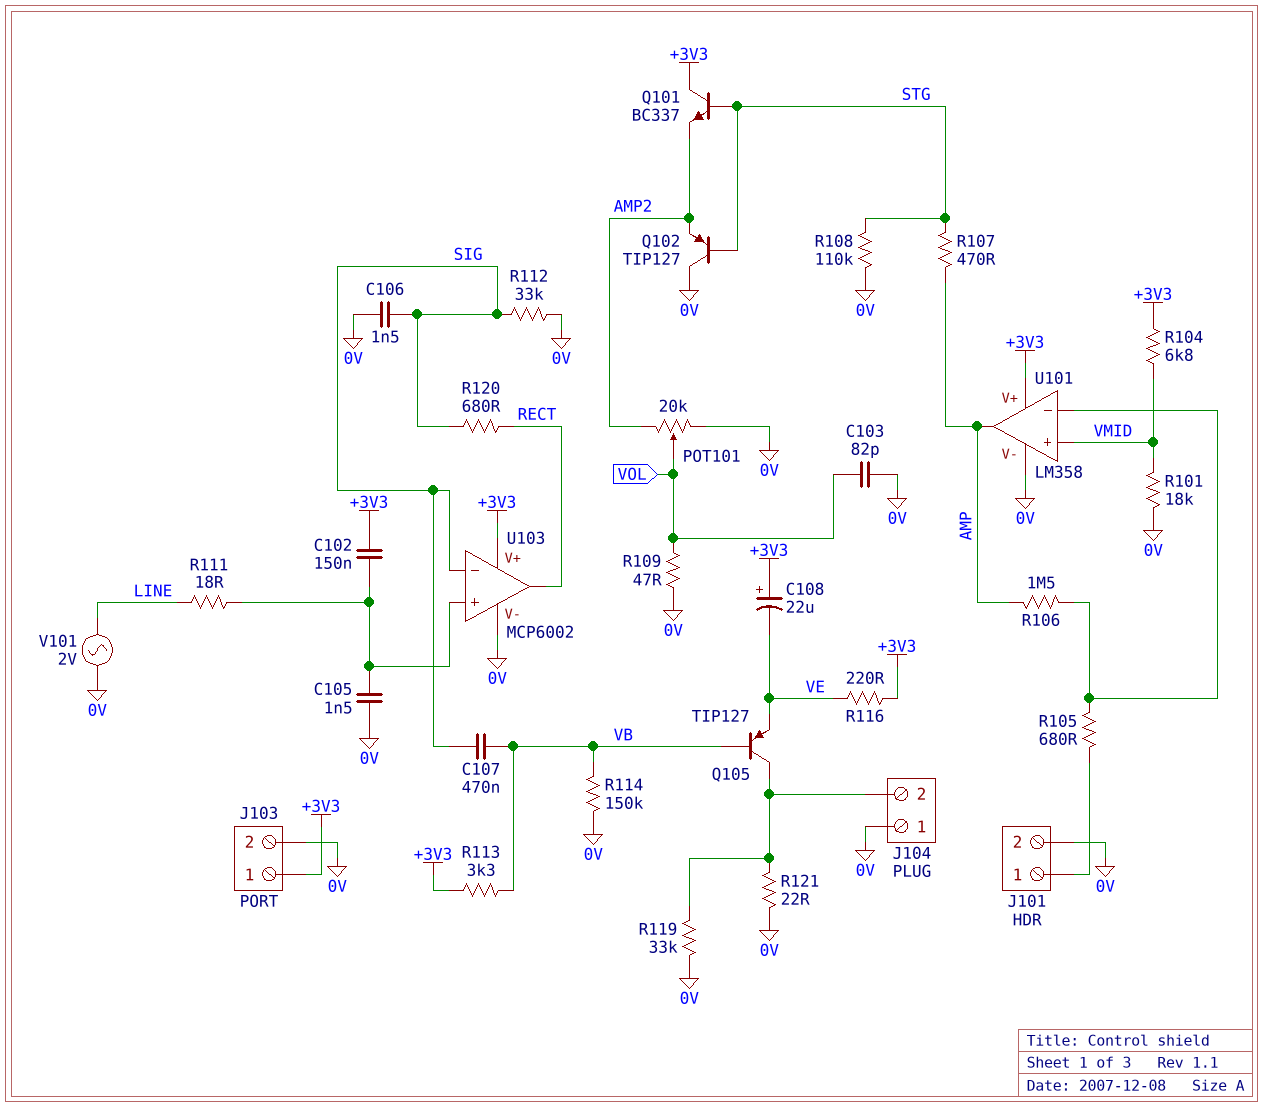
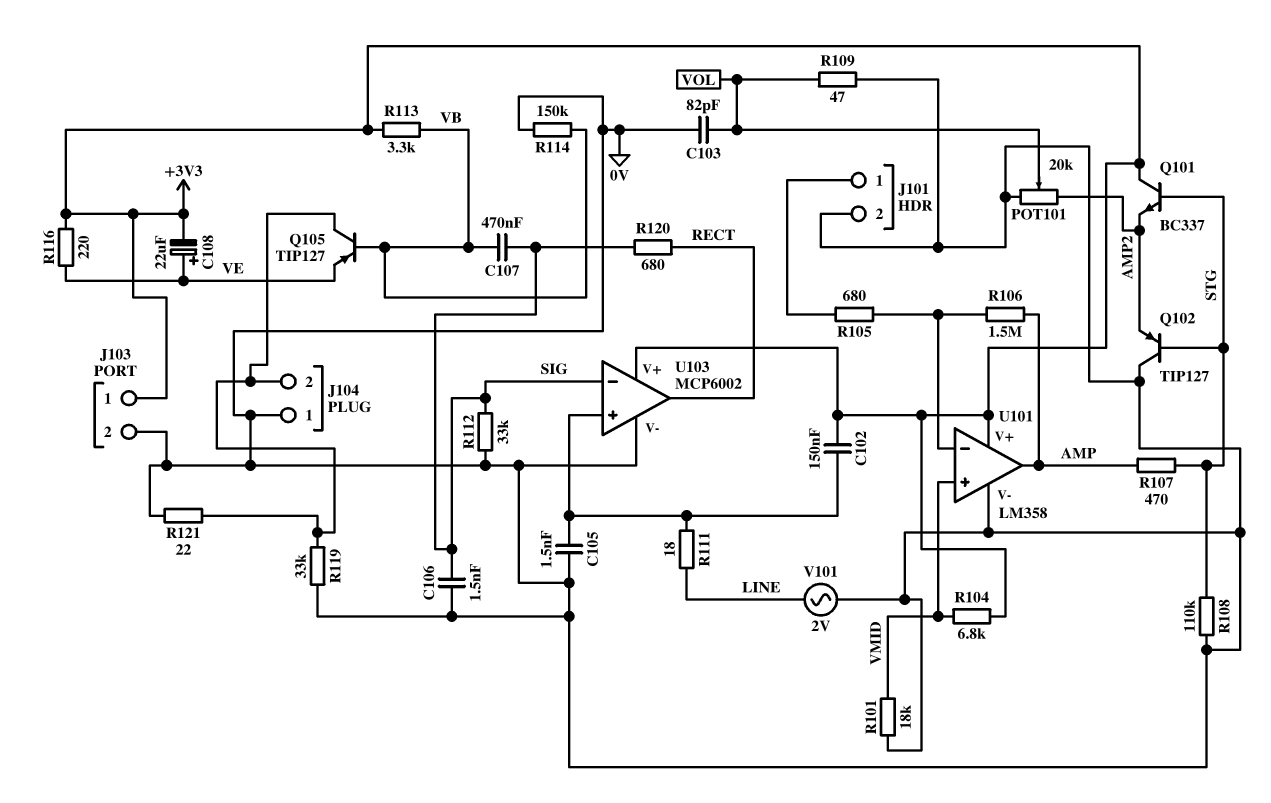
C108: 22uF (plus +3V3, minus VE) -> 22uF (plus VE, minus +3V3)

